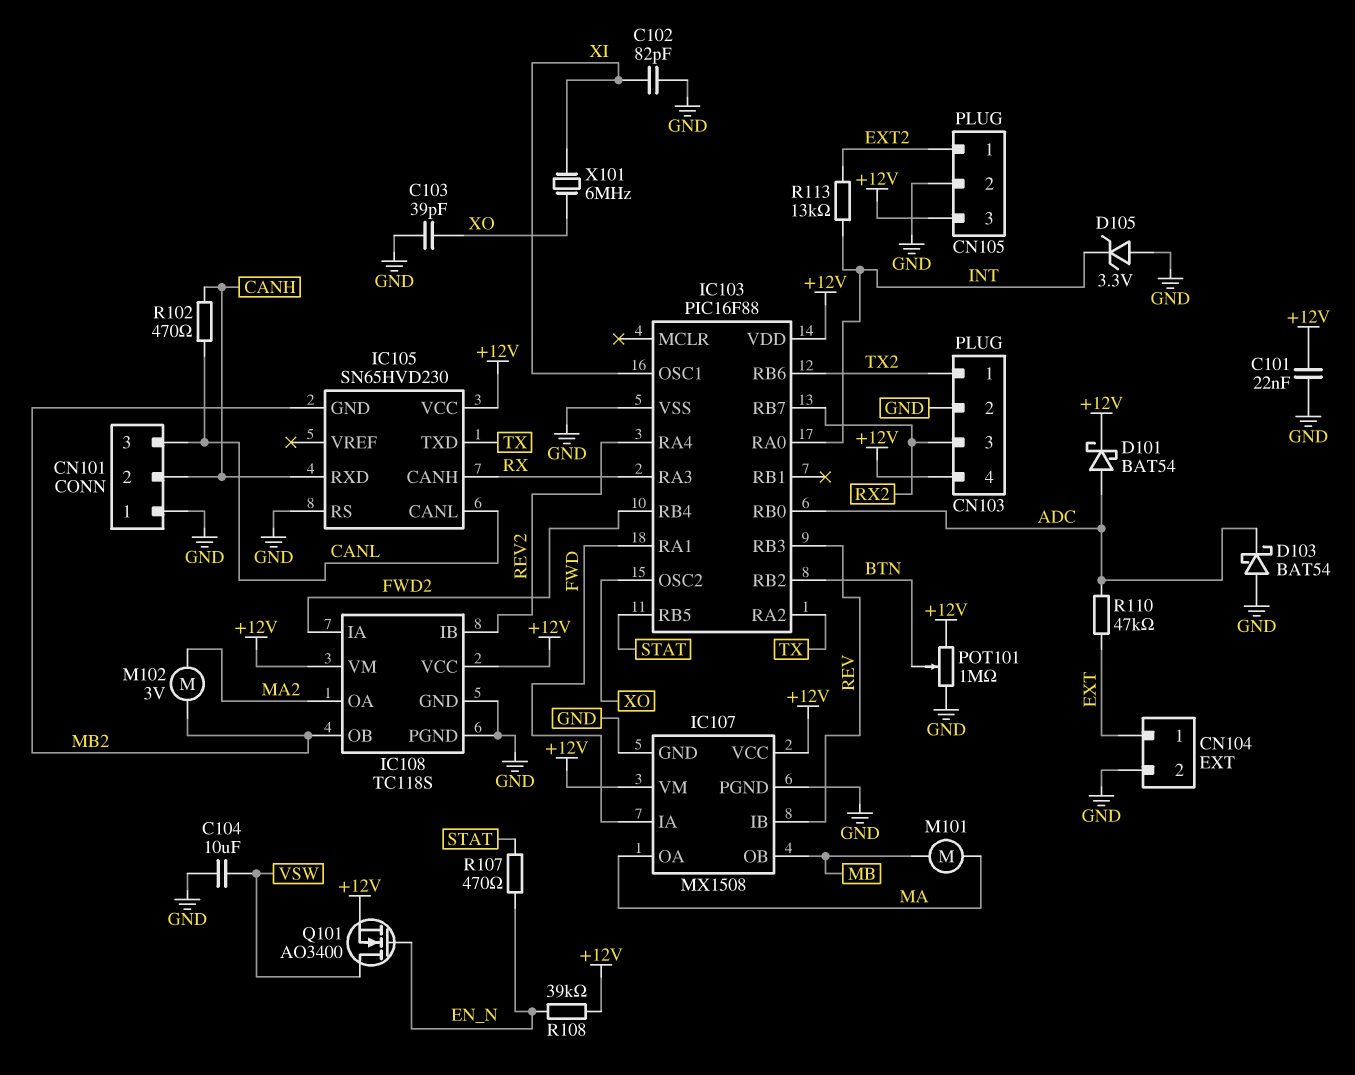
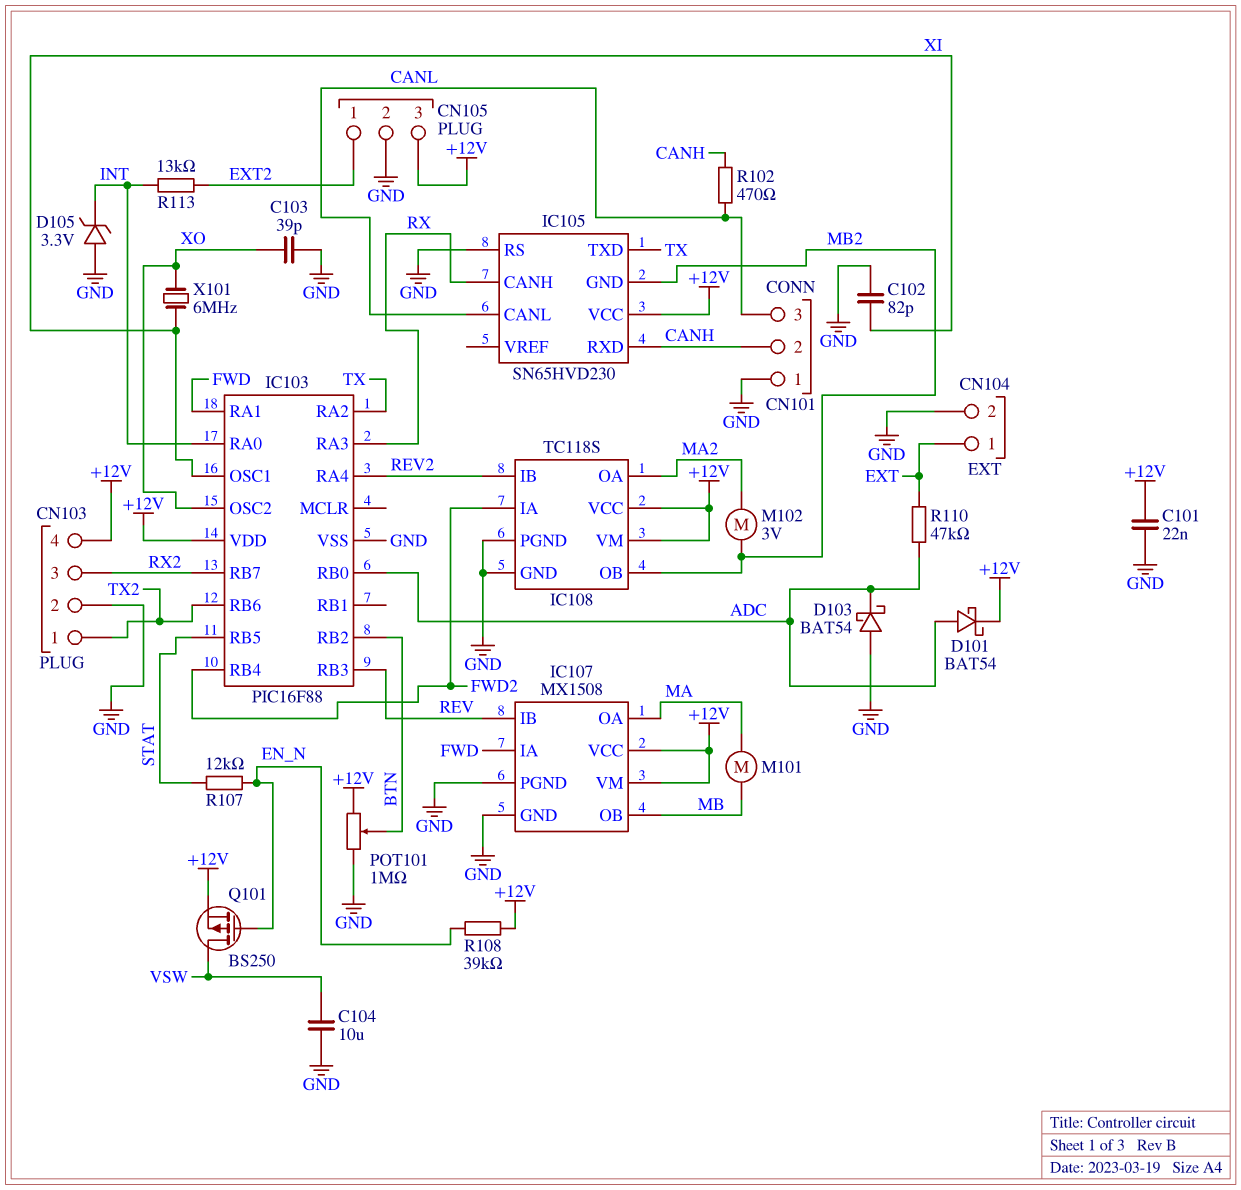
Q101: NMOS AO3400 (G EN_N, D VSW, S +12V) -> PMOS BS250 (G EN_N, D VSW, S +12V)
R107: 470 (EN_N, STAT) -> 12k (EN_N, STAT)

